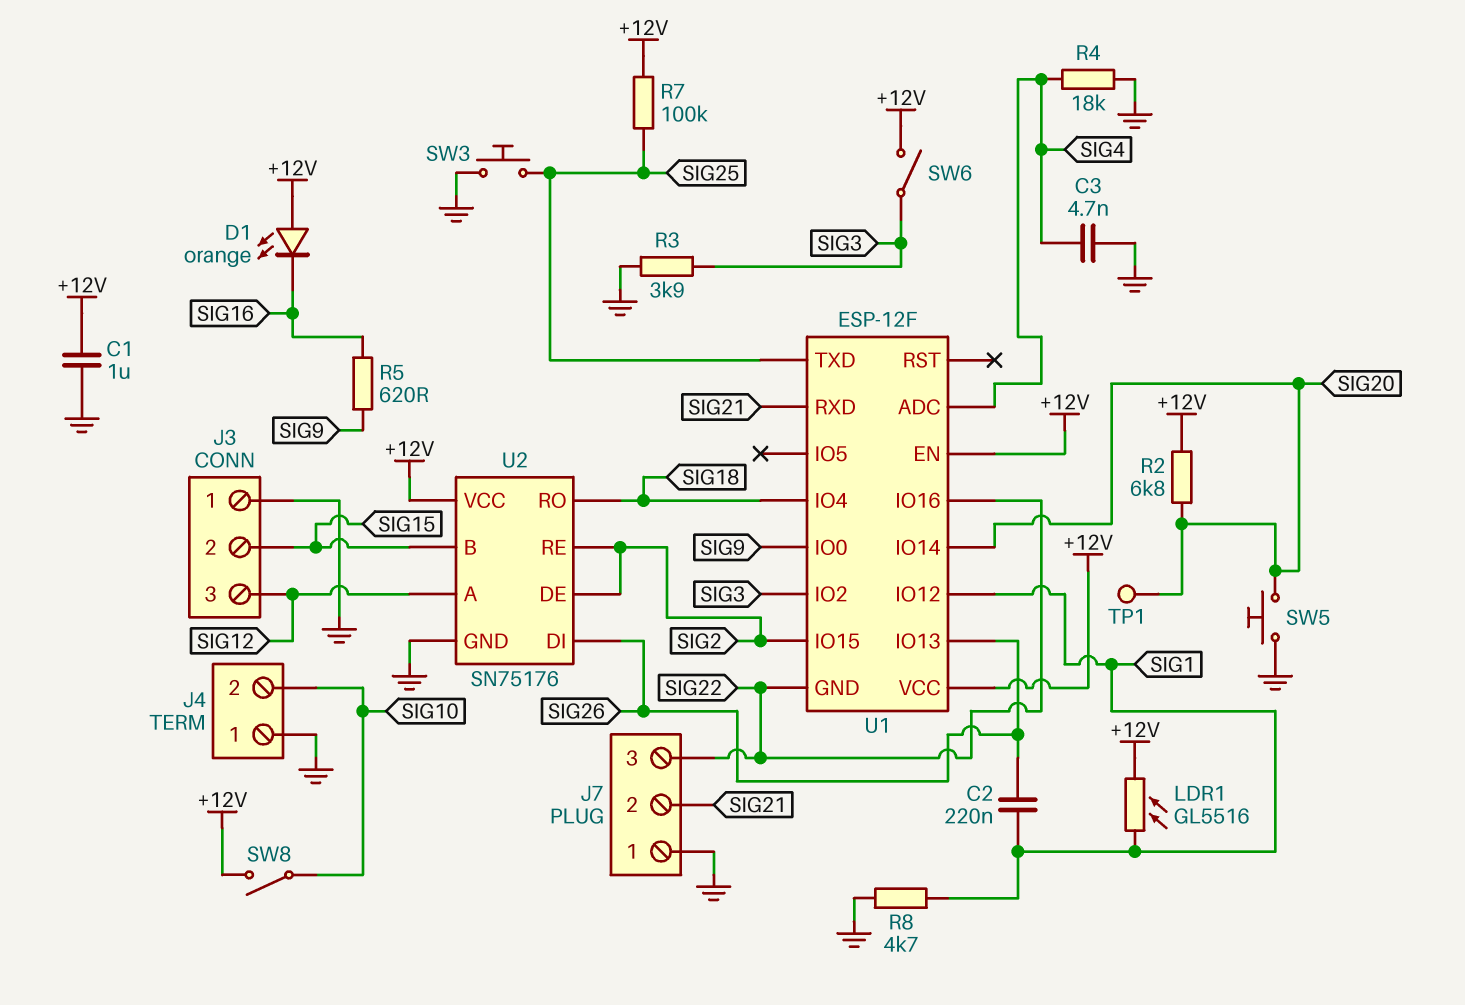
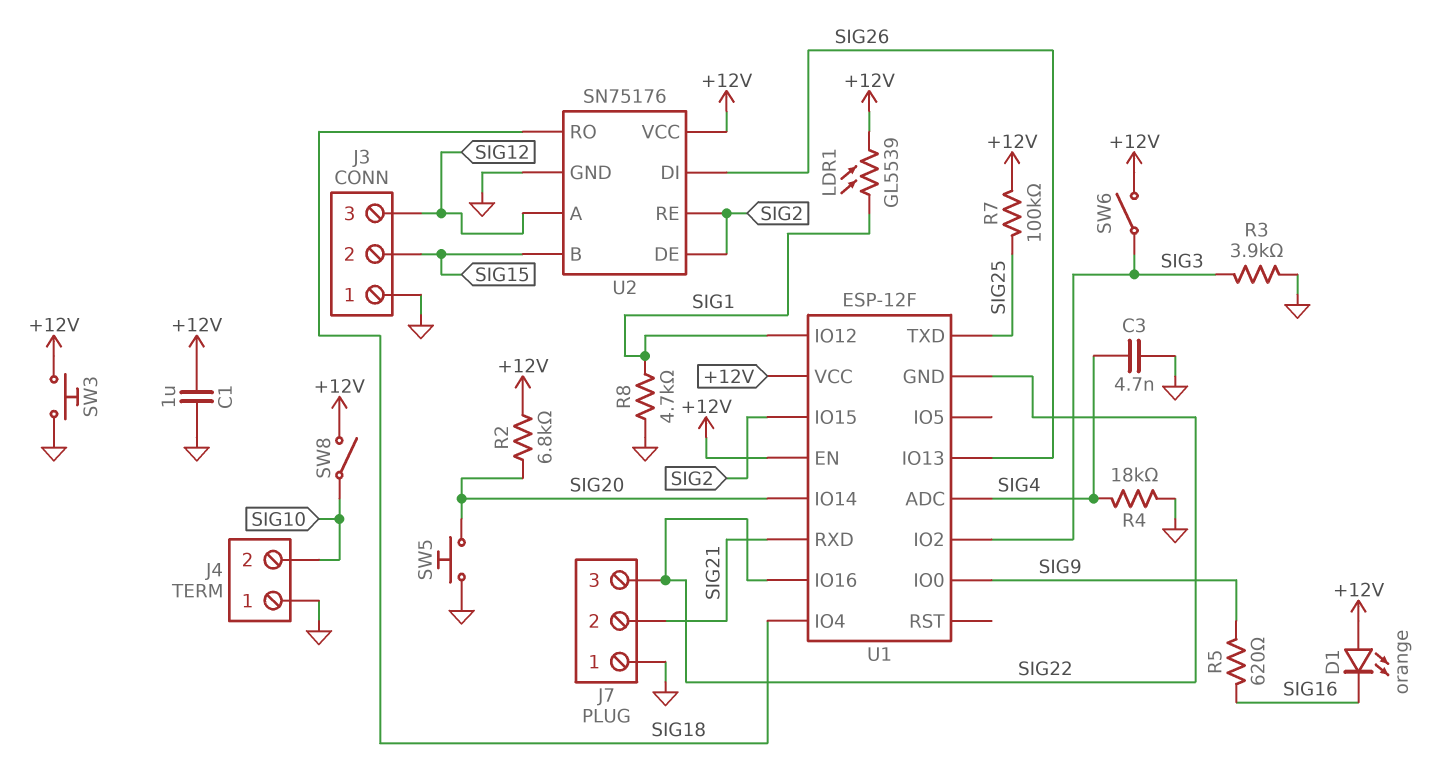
C2: 220nF (SIG1, SIG26) -> none
LDR1: GL5516 (+12V, SIG1) -> GL5539 (+12V, SIG1)
SW3: button (GND, SIG25) -> button (+12V, GND)
TP1: test point (SIG20) -> none

